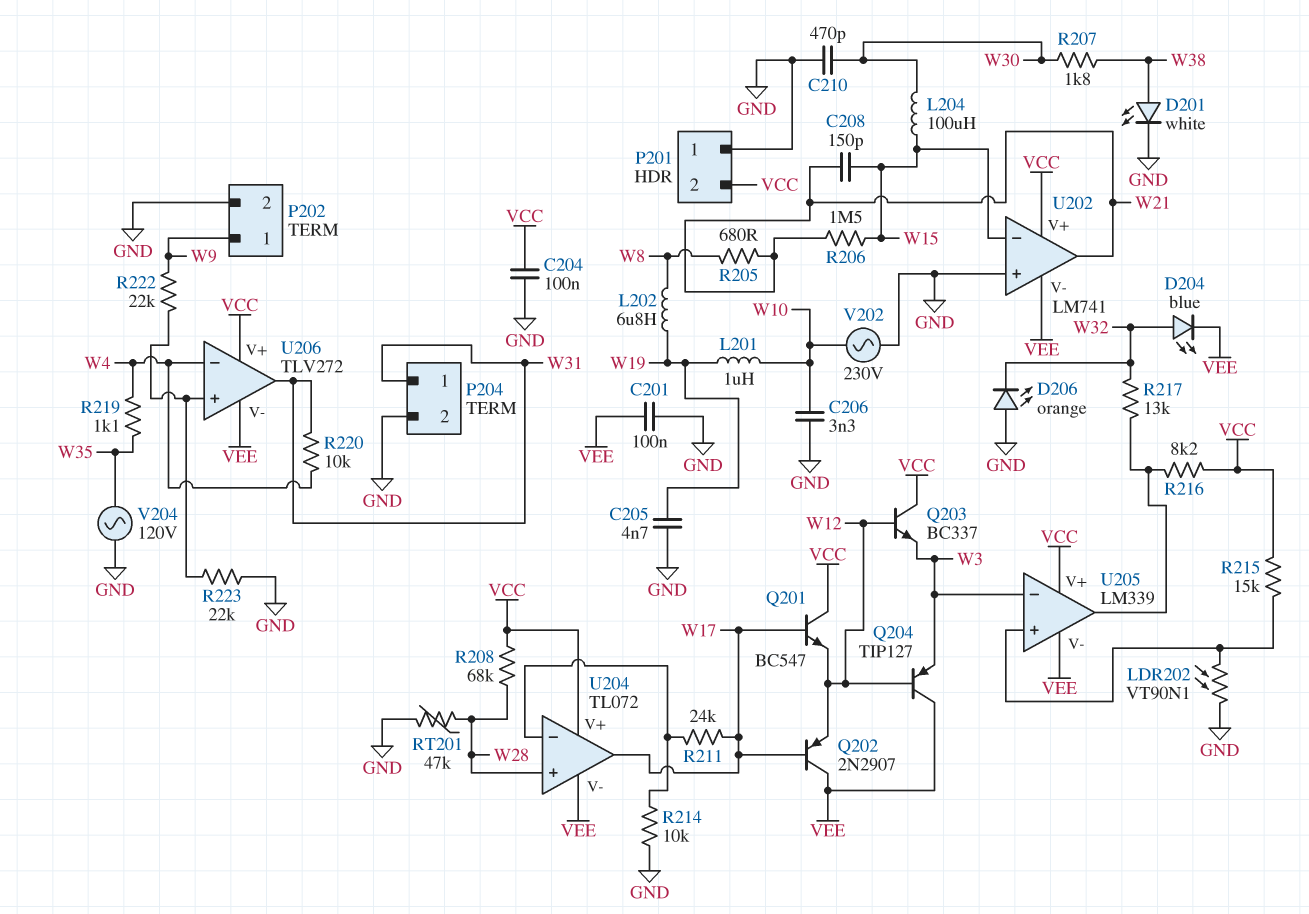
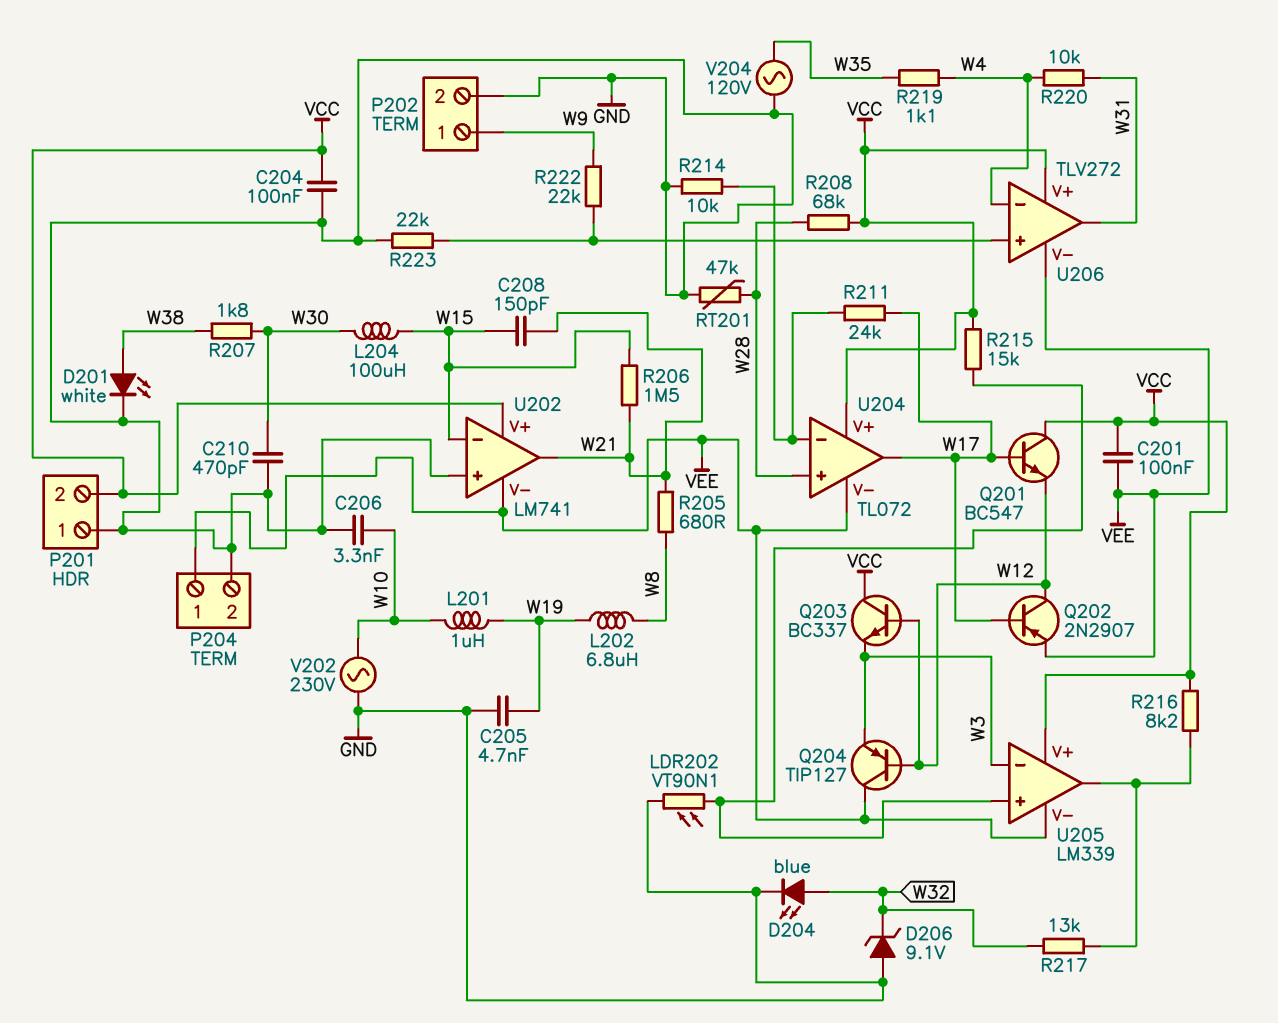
C201: 100nF (GND, VEE) -> 100nF (VCC, VEE)
D204: LED blue (A W32, K VEE) -> LED blue (A W32, K GND)
D206: LED orange (A GND, K W32) -> zener 9.1V (A GND, K W32)
P204 pin 1: W31 -> VEE
Q202: PNP 2N2907 (B W17, C VEE, E W12) -> PNP 2N2907 (B W17, C W12, E VEE)

